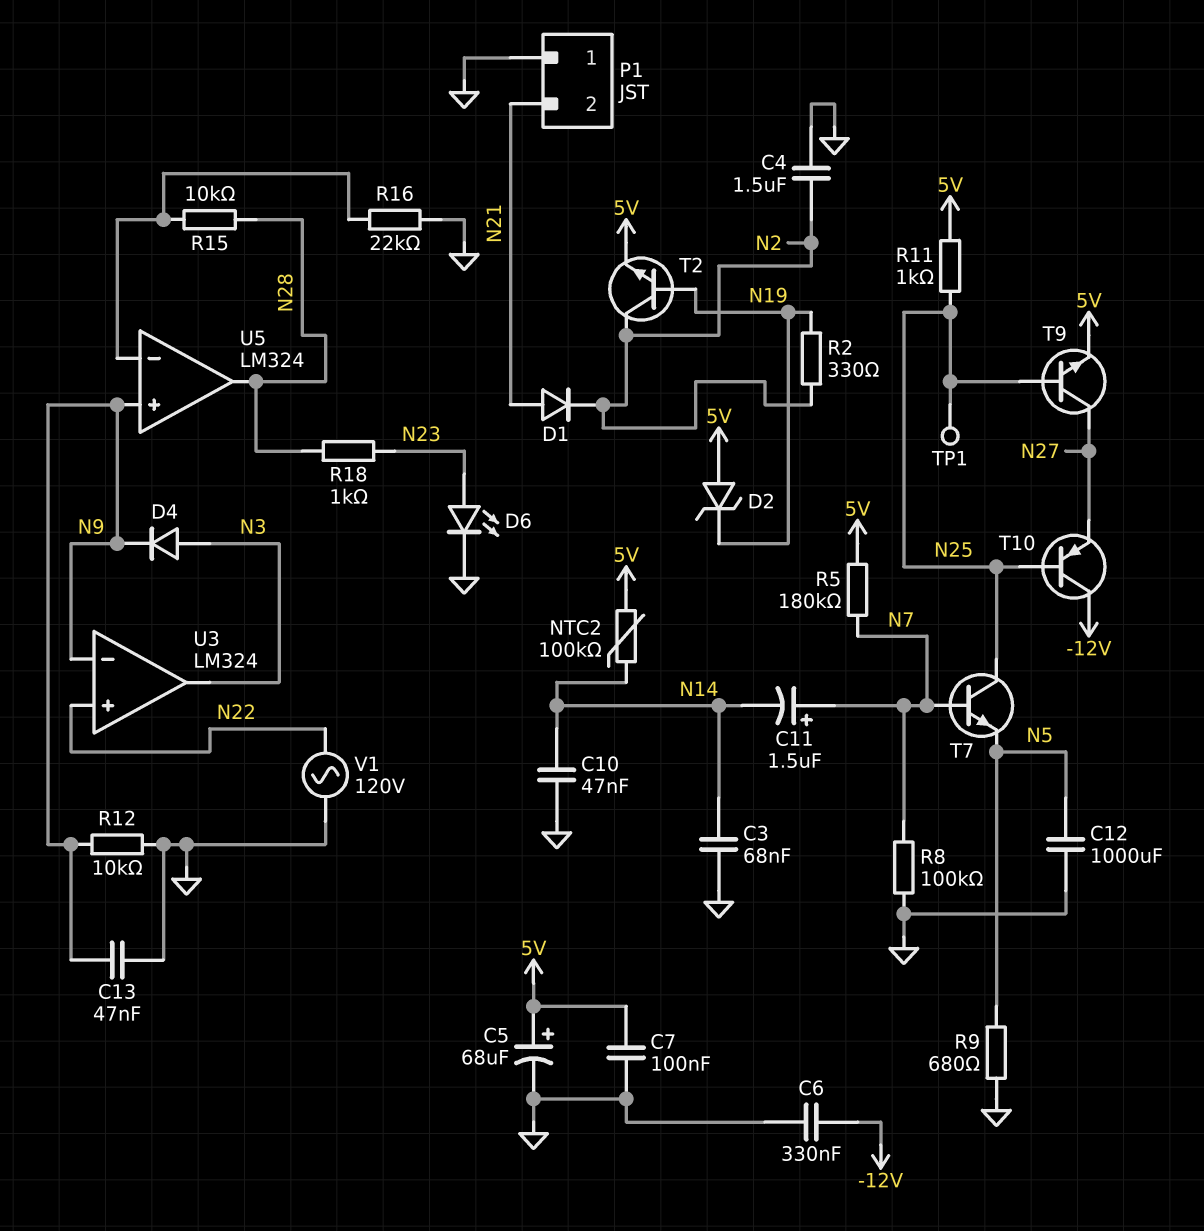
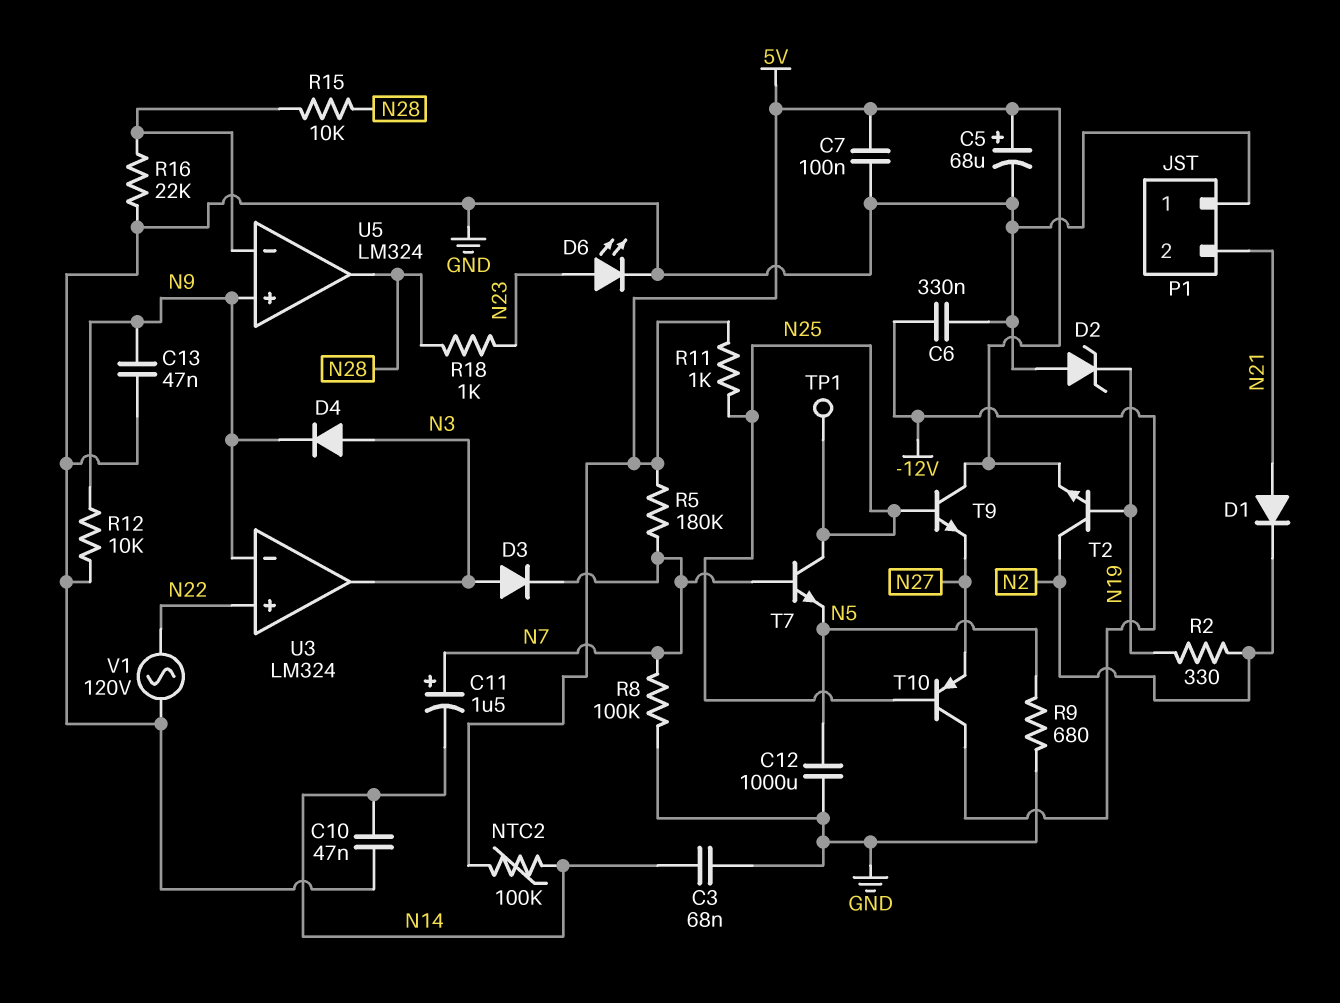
C4: 1.5uF (GND, N2) -> none
D2: zener (A 5V, K N19) -> zener (A GND, K N19)
D3: none -> diode (A N3, K N7)
T9: NPN (B N25, C N27, E 5V) -> NPN (B N25, C 5V, E N27)

